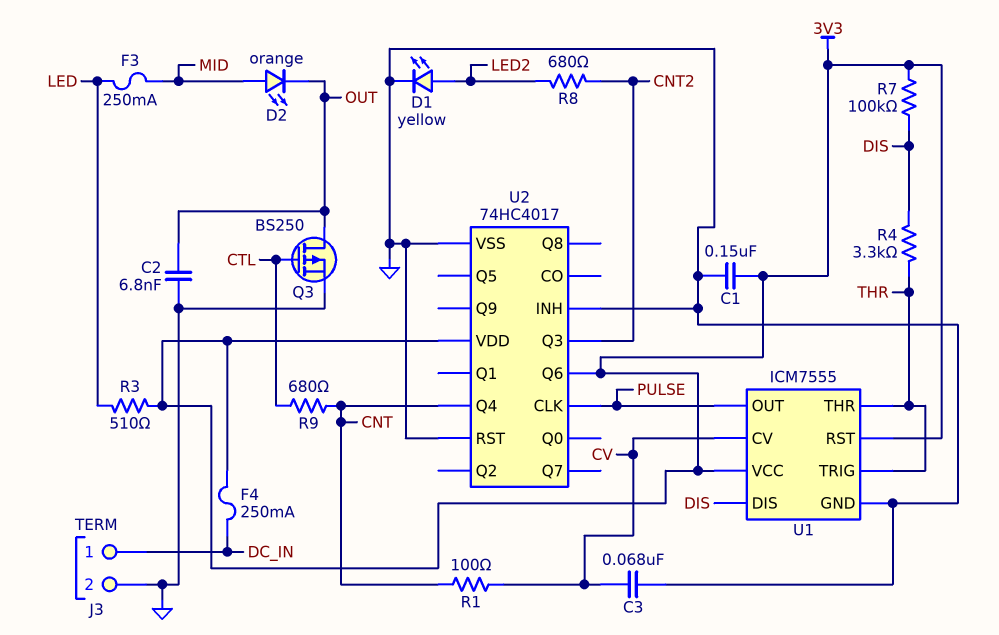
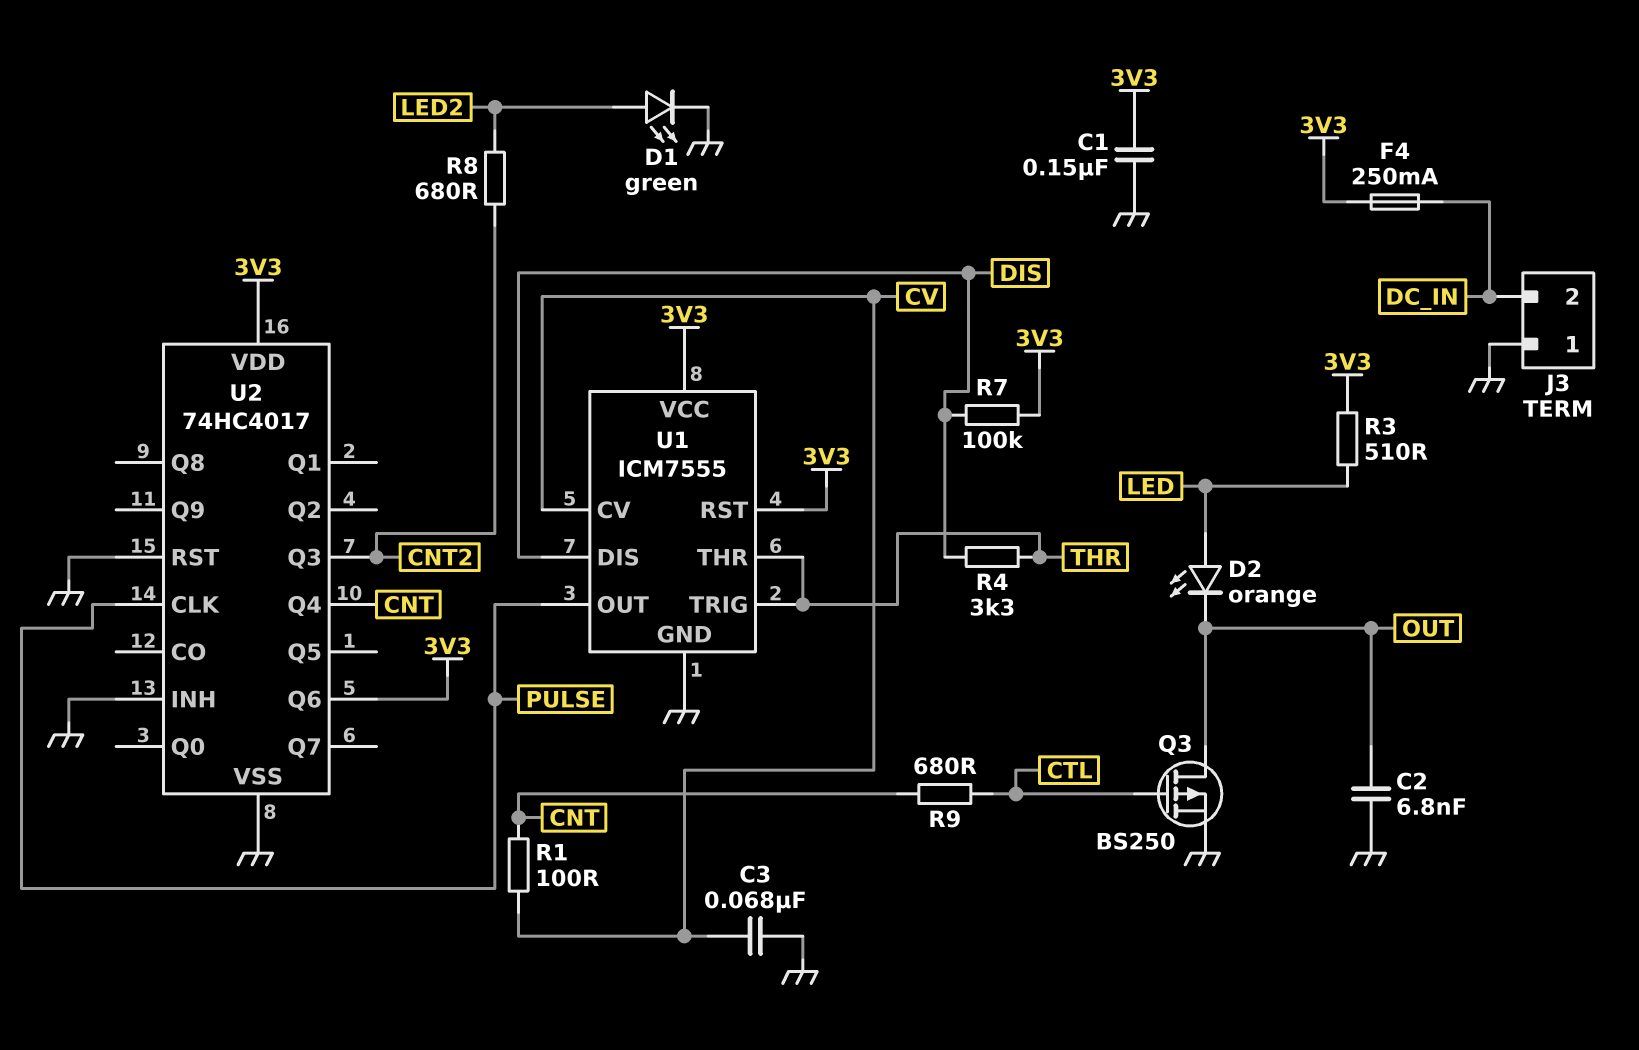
D1: LED yellow (A LED2, K GND) -> LED green (A LED2, K GND)
D2: LED orange (A MID, K OUT) -> LED orange (A LED, K OUT)
F3: 250mA (LED, MID) -> none
J3 pin 1: DC_IN -> GND
J3 pin 2: GND -> DC_IN

